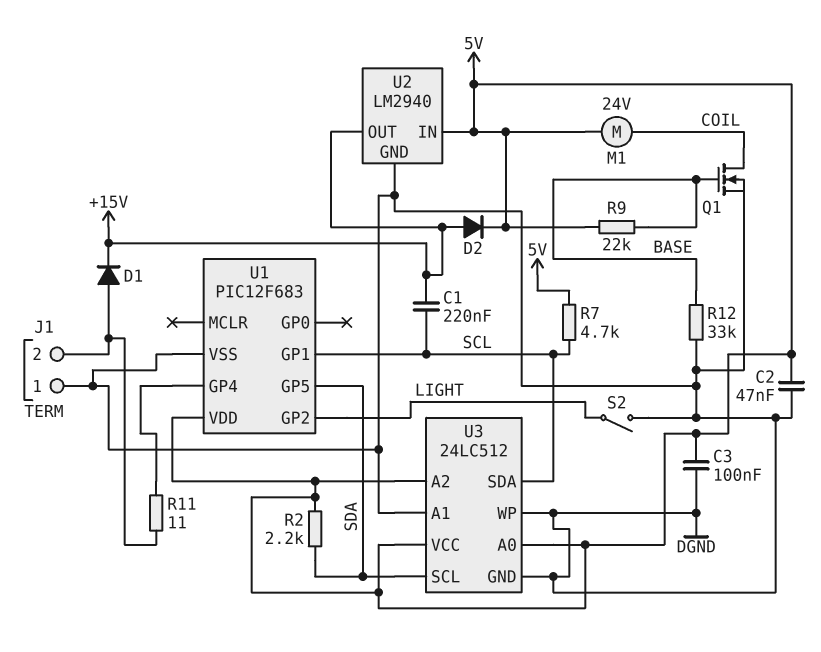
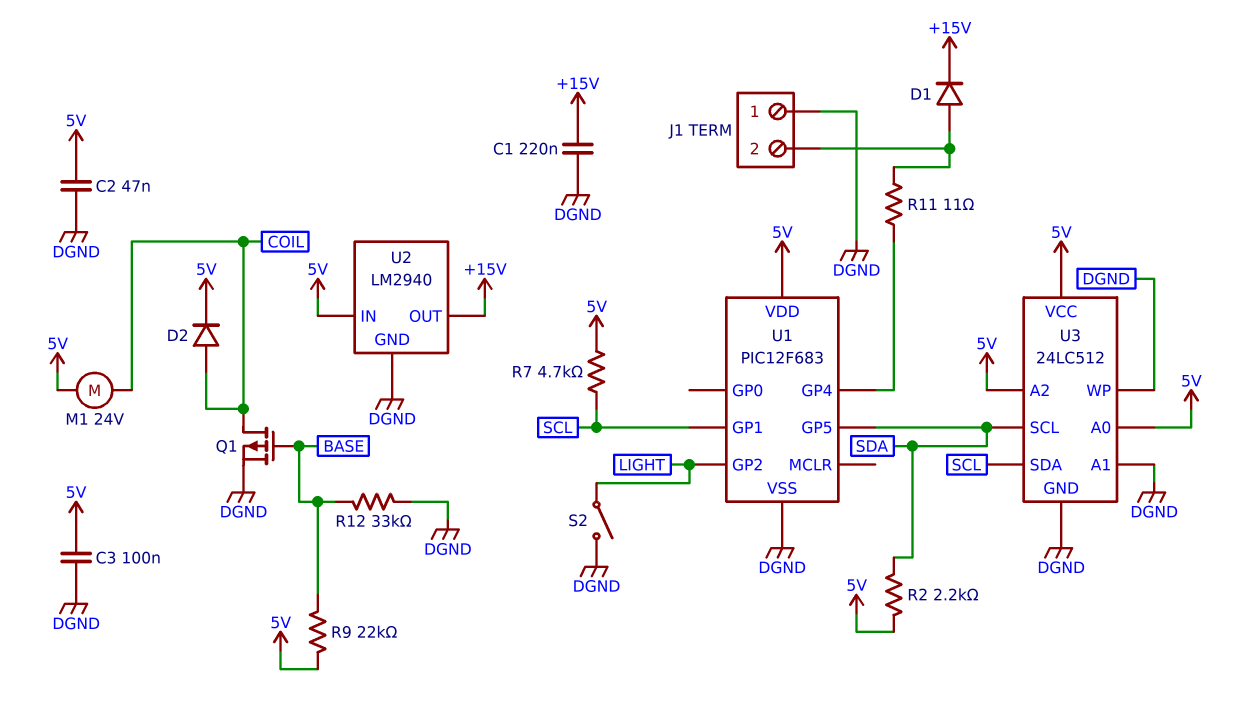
C1: 220nF (+15V, SCL) -> 220nF (+15V, DGND)
D2: diode (A +15V, K 5V) -> diode (A COIL, K 5V)
Q1: NMOS (G BASE, D COIL, S DGND) -> PMOS (G BASE, D COIL, S DGND)

